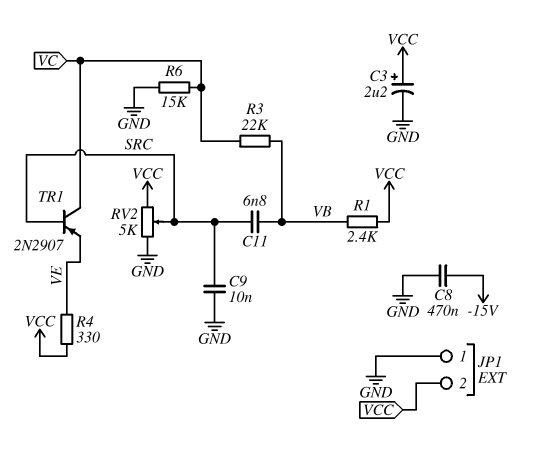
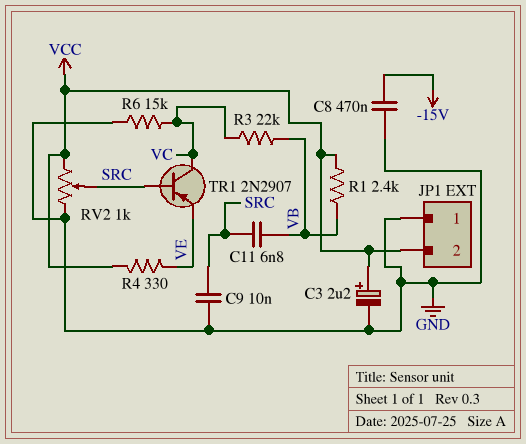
RV2: 5k (GND, VCC, wiper SRC) -> 1k (GND, VCC, wiper SRC)

